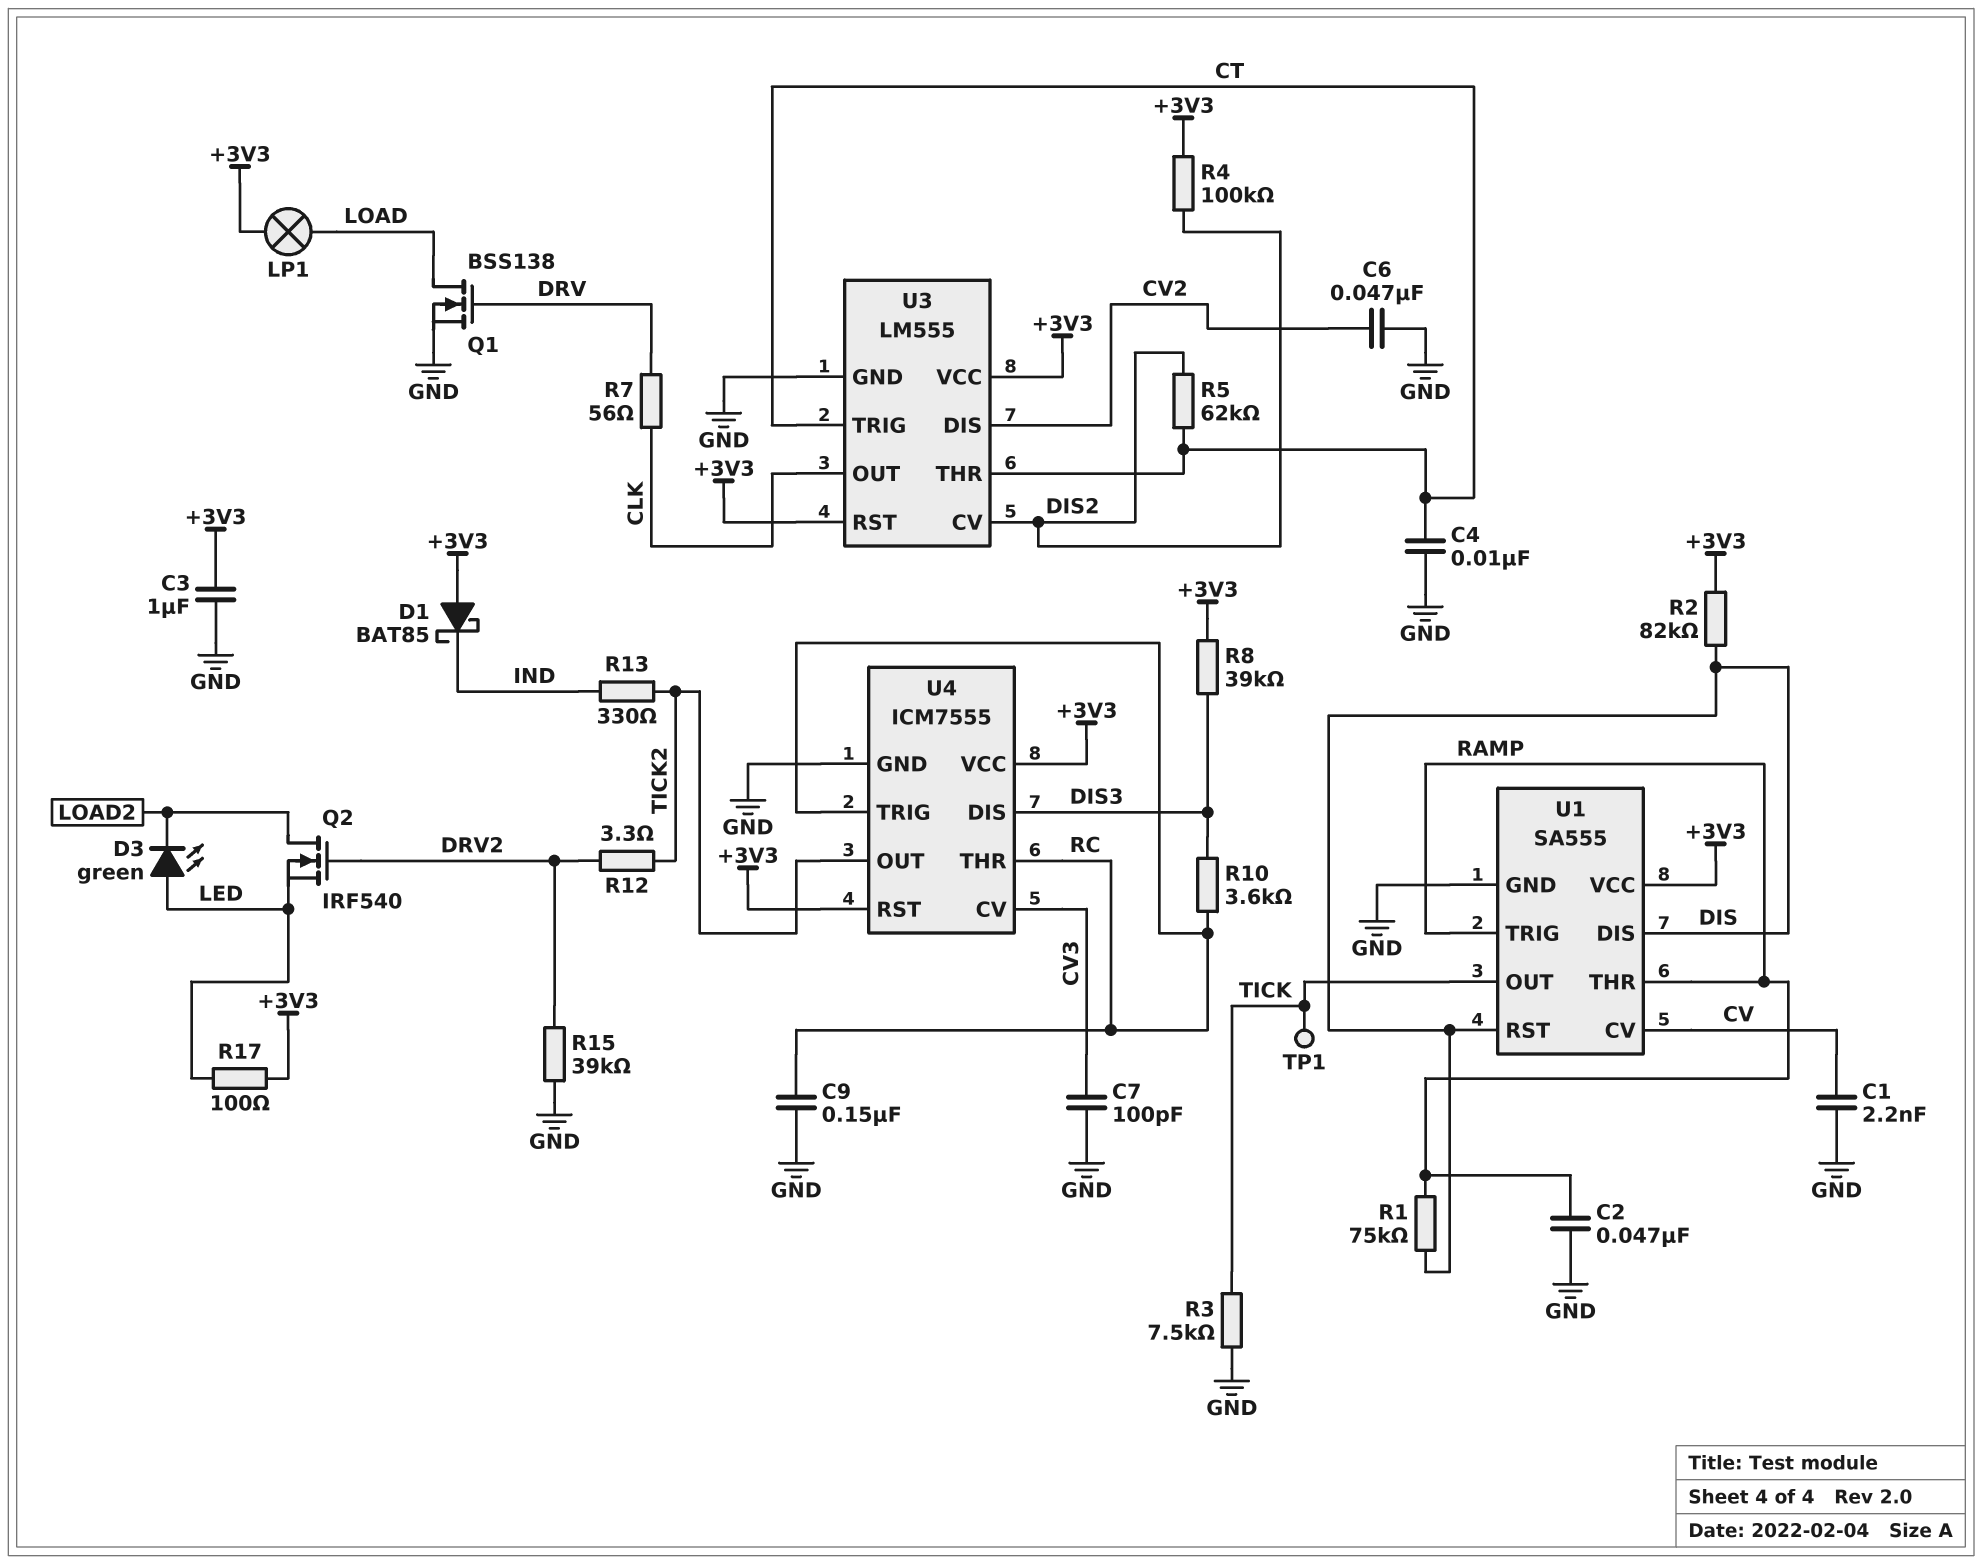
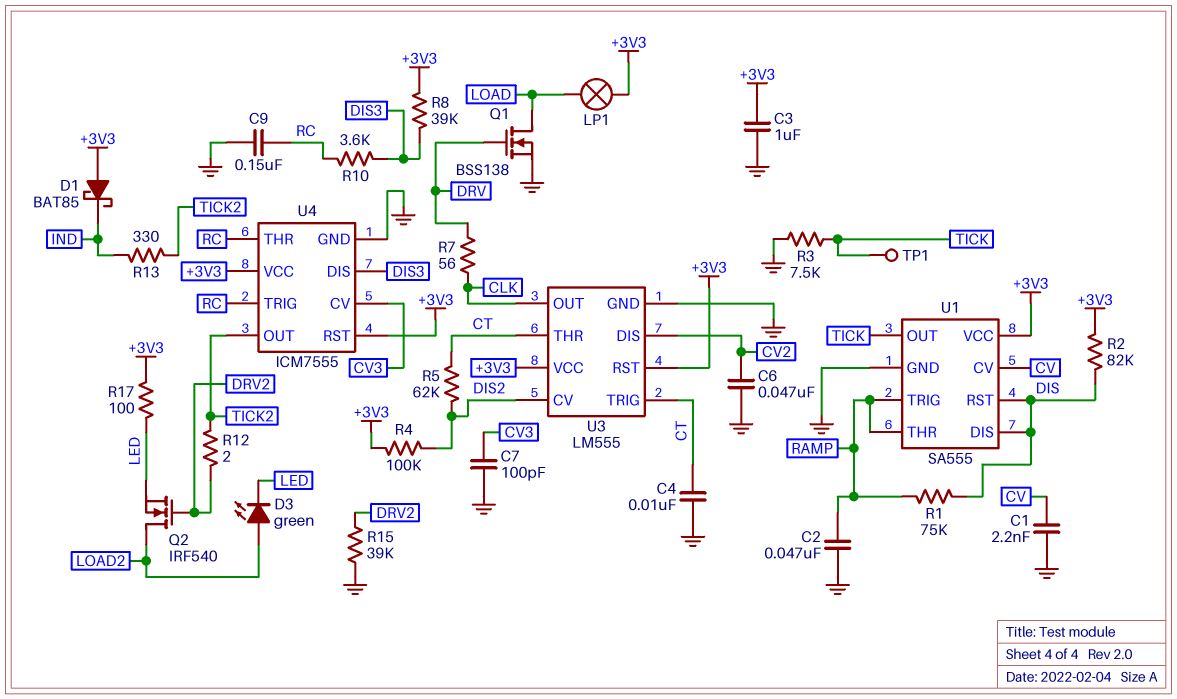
D3: LED green (A LED, K LOAD2) -> LED green (A LOAD2, K LED)
R12: 3.3 (DRV2, TICK2) -> 2 (DRV2, TICK2)

